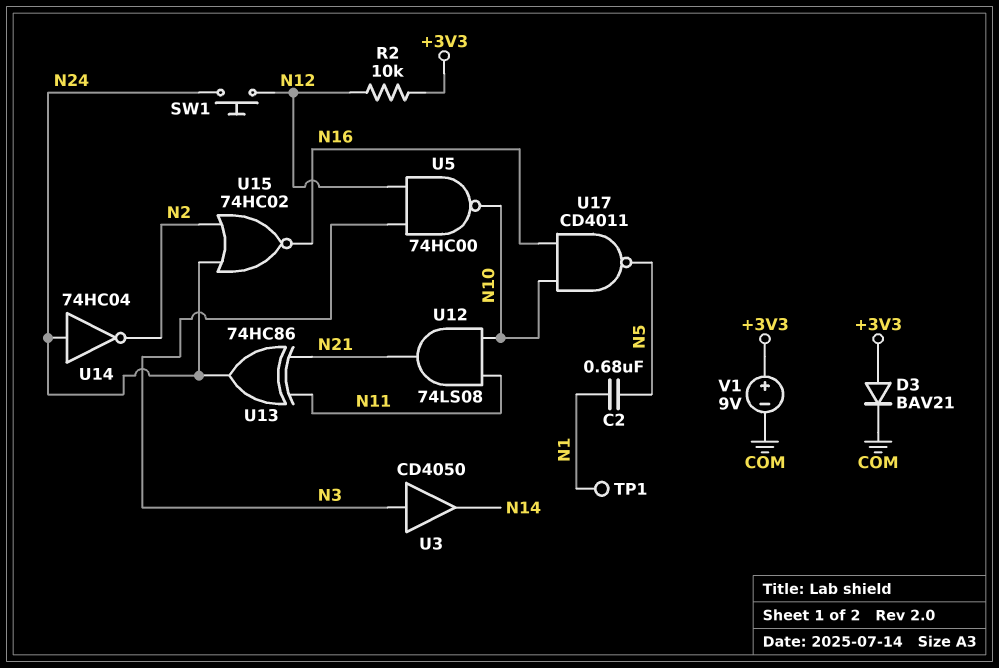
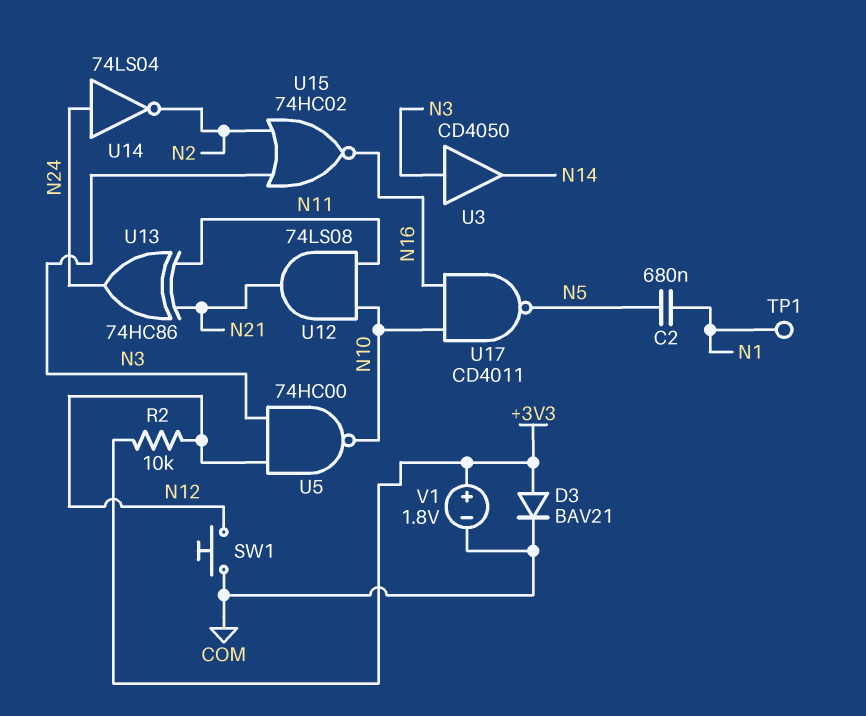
SW1: button (N12, N24) -> button (COM, N12)
U14: NOT 74HC04 (in N24, out N2) -> NOT 74LS04 (in N24, out N2)
U15: NOR 74HC02 (in N2, in N24, out N16) -> NOR 74HC02 (in N2, in N3, out N16)
V1: 9V (plus +3V3, minus COM) -> 1.8V (plus +3V3, minus COM)

